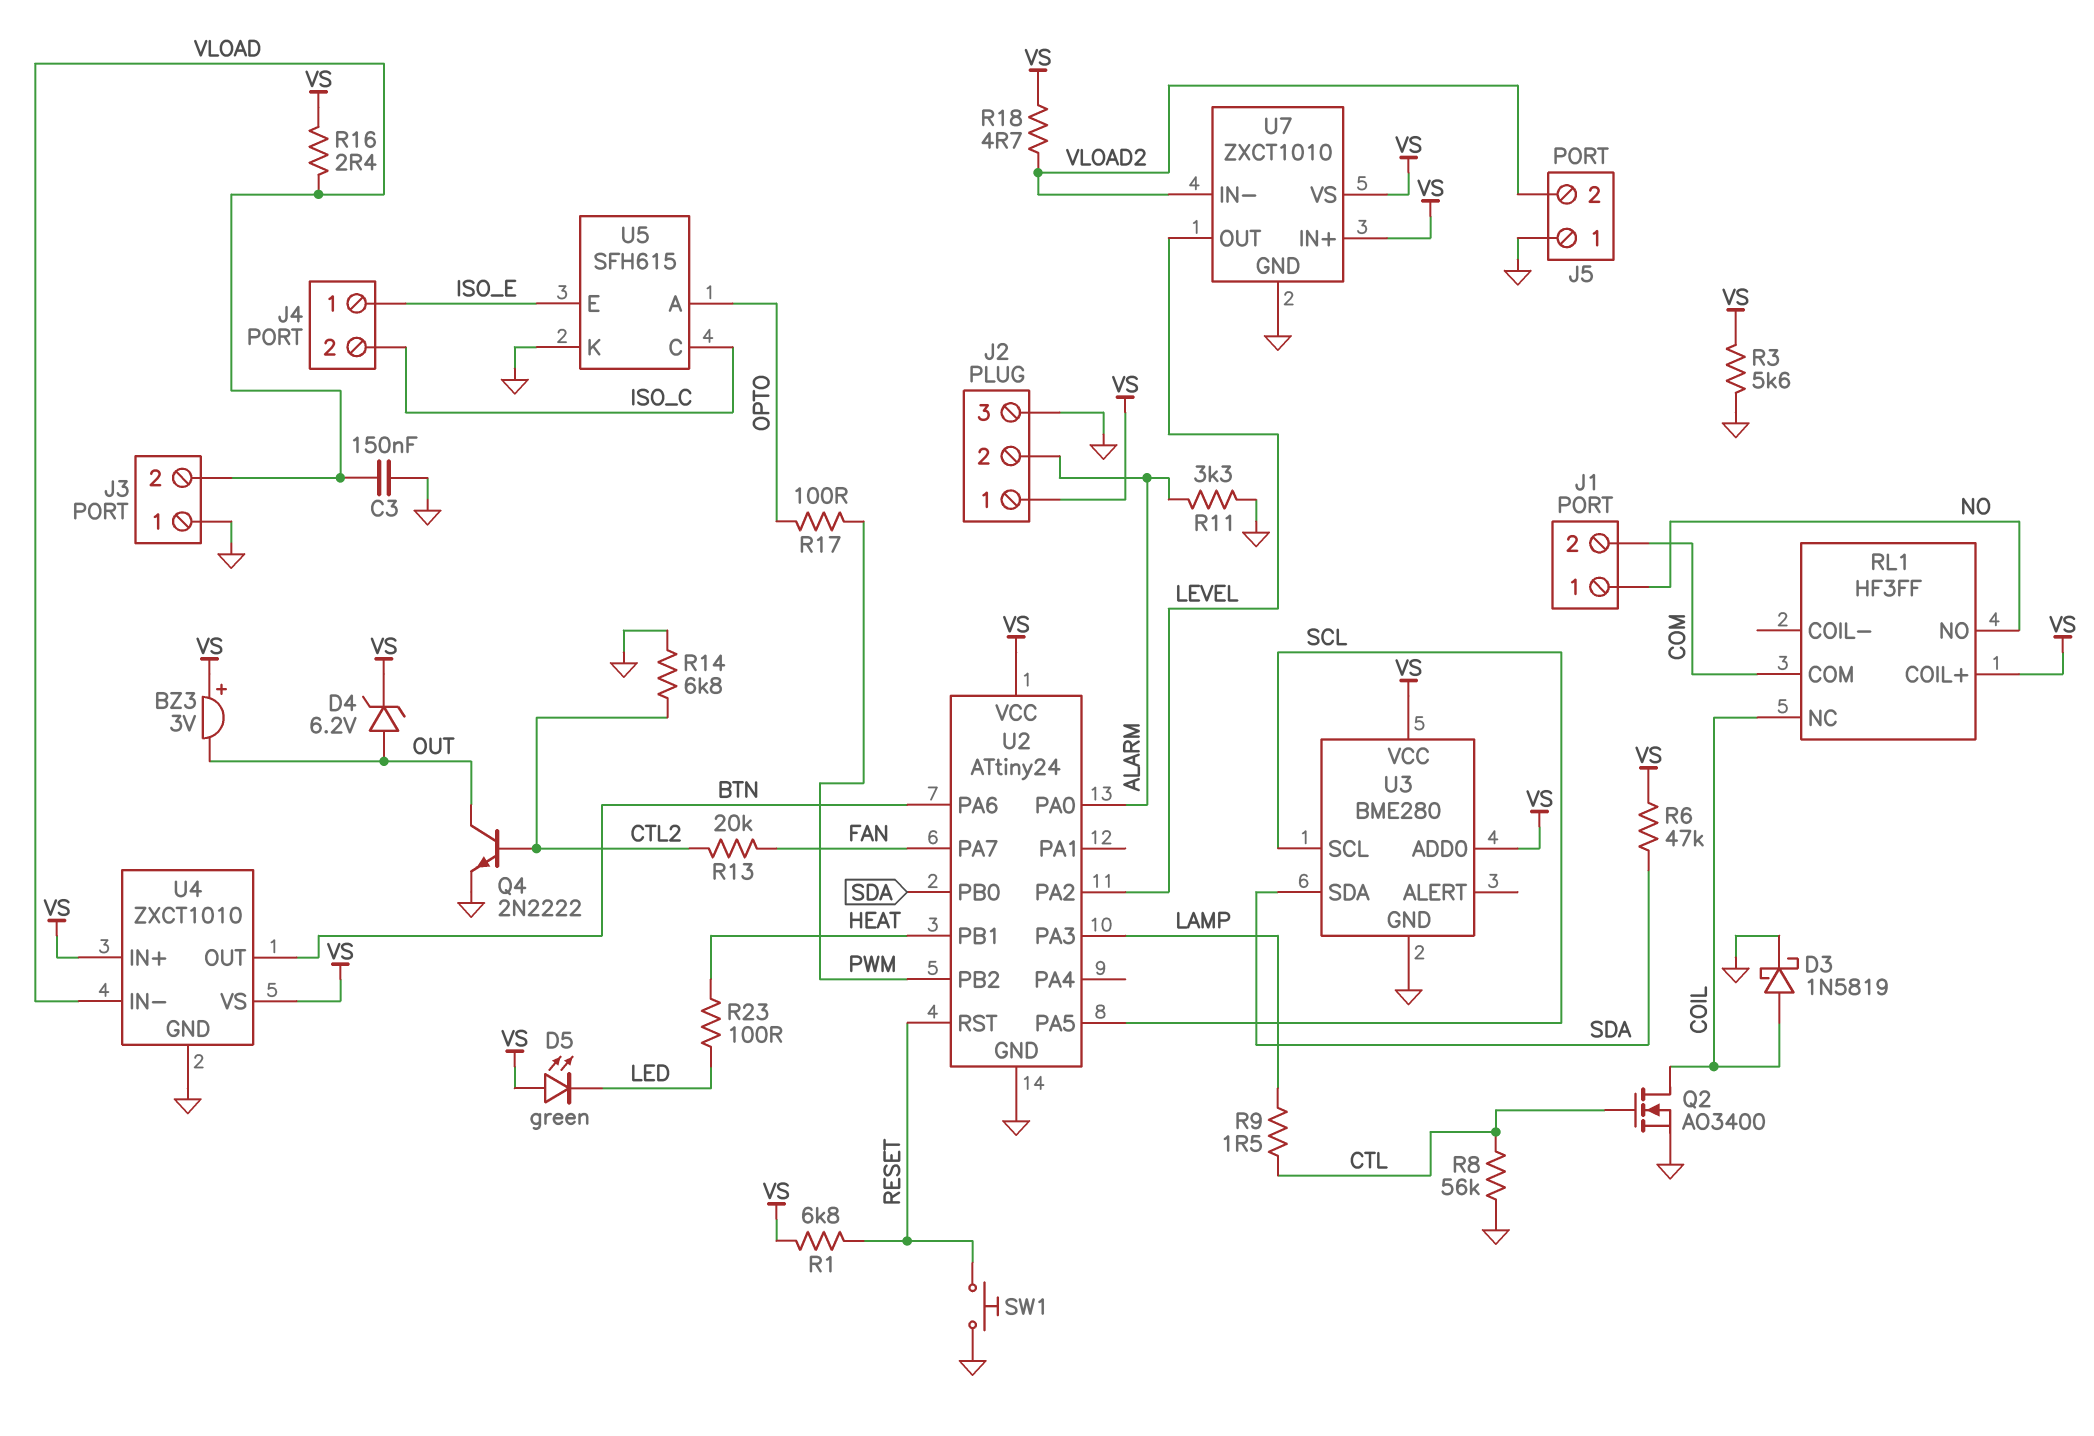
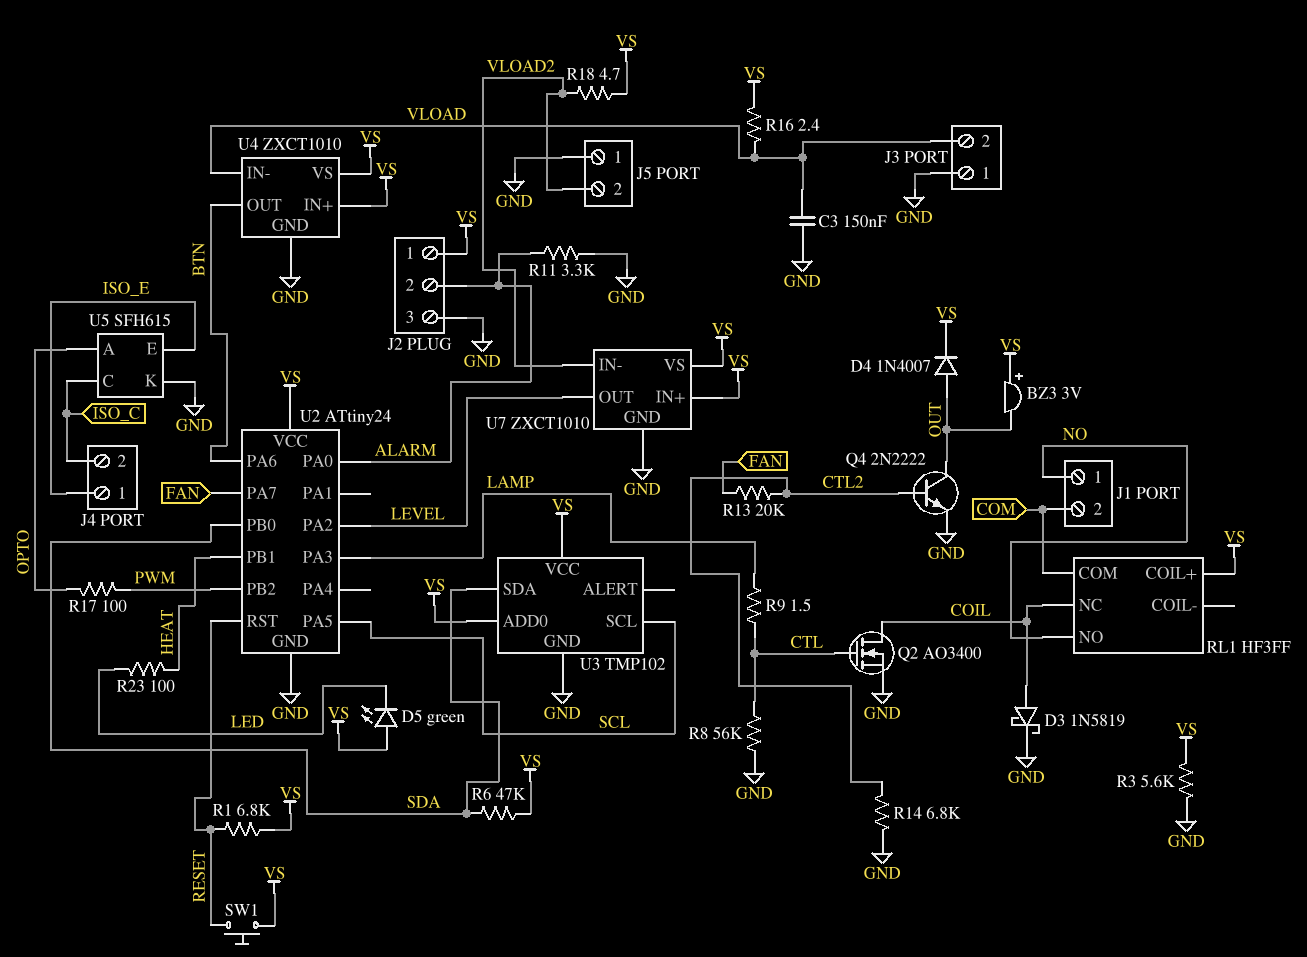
D4: zener 6.2V (A OUT, K VS) -> diode 1N4007 (A OUT, K VS)
SW1: button (GND, RESET) -> button (RESET, VS)
U3: BME280 -> TMP102

